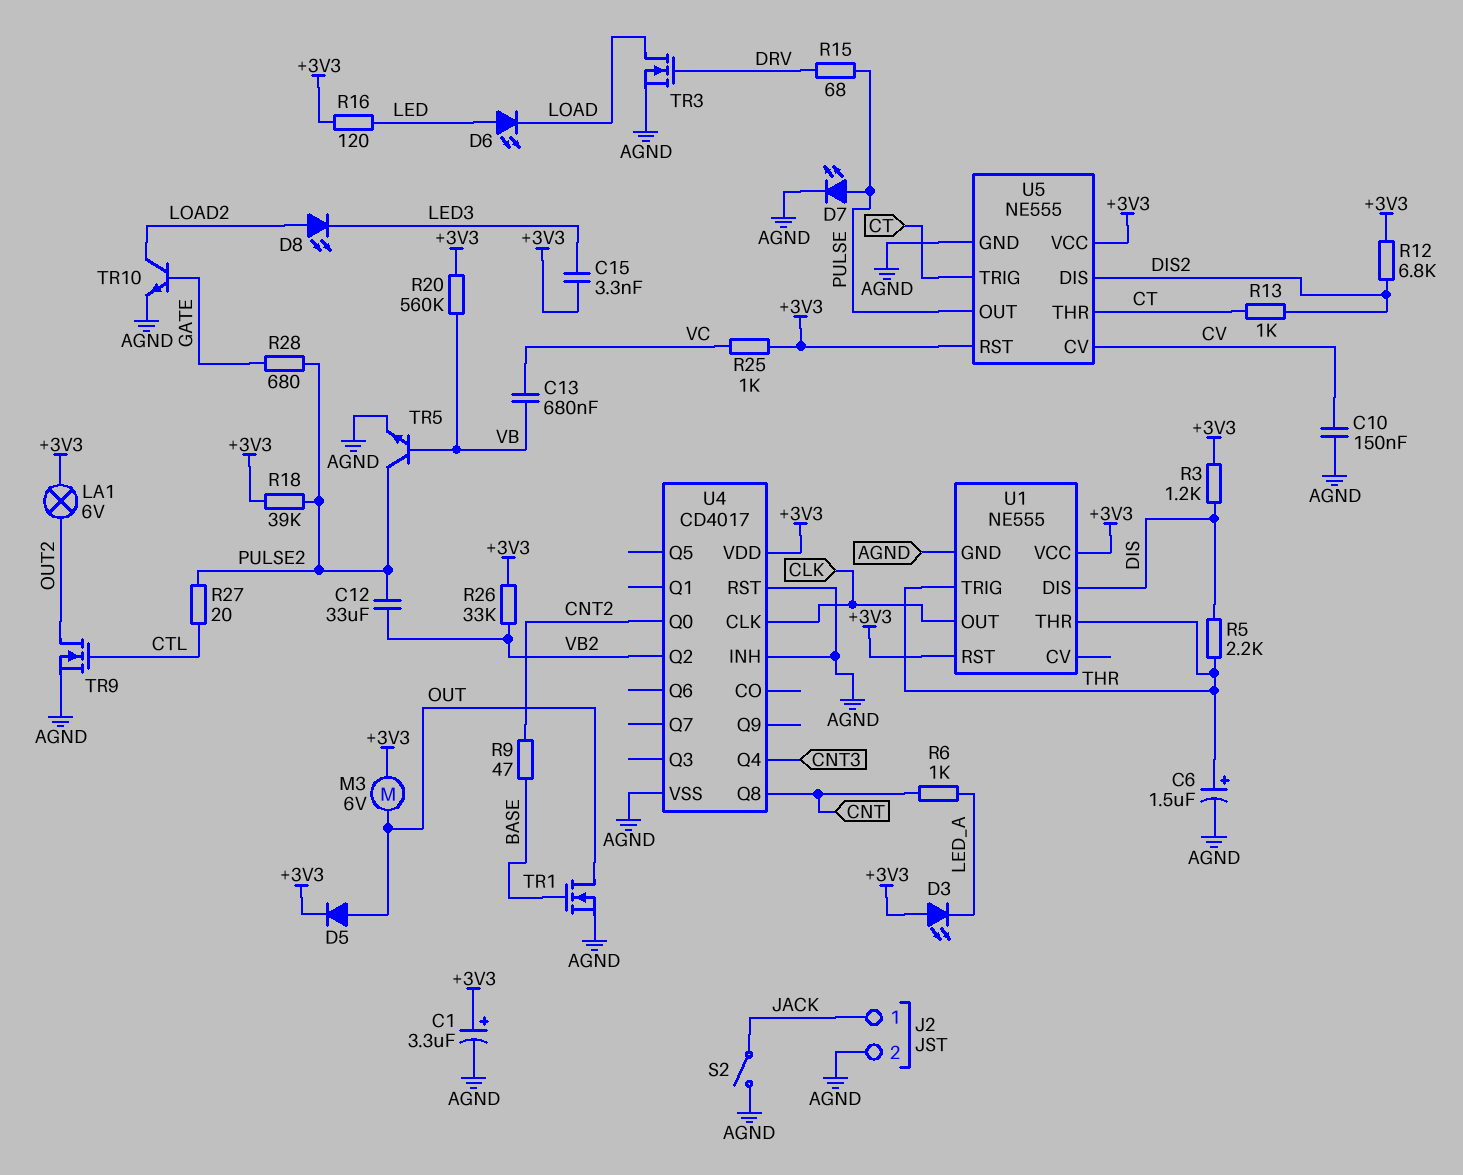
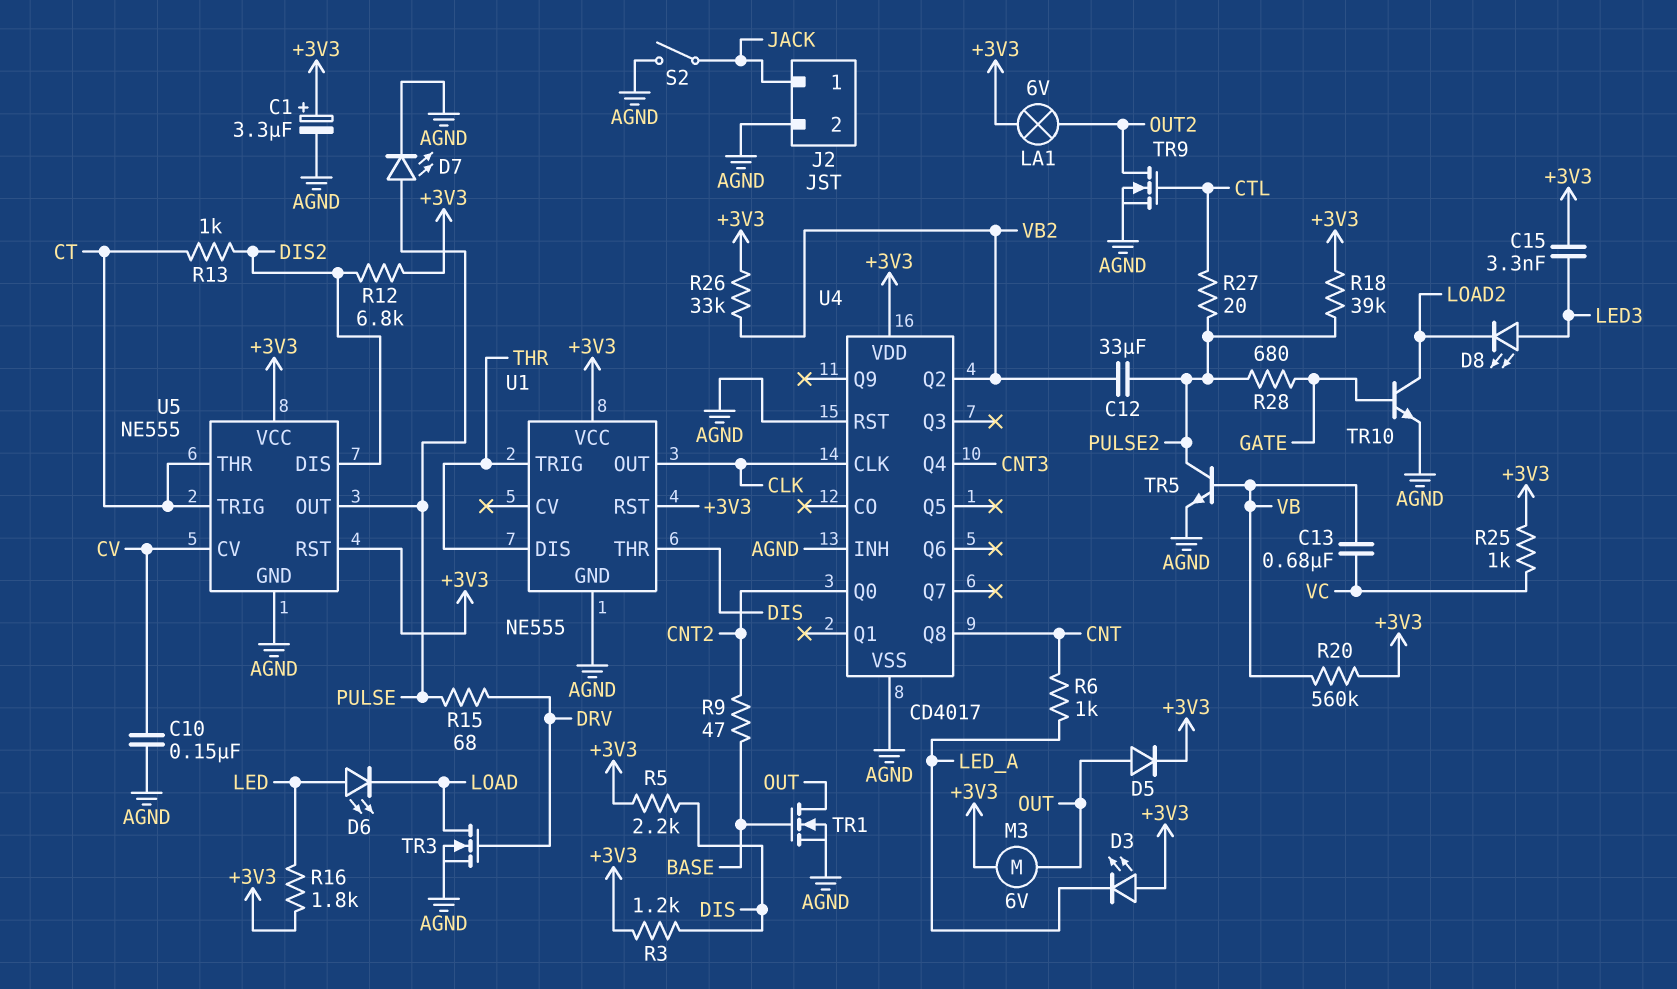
C6: 1.5uF (plus THR, minus AGND) -> none
D8: LED (A LOAD2, K LED3) -> LED (A LED3, K LOAD2)
R5: 2.2k (DIS, THR) -> 2.2k (+3V3, DIS)
R16: 120 (+3V3, LED) -> 1.8k (+3V3, LED)
U1 pin DIS: DIS -> THR
U1 pin THR: THR -> DIS

